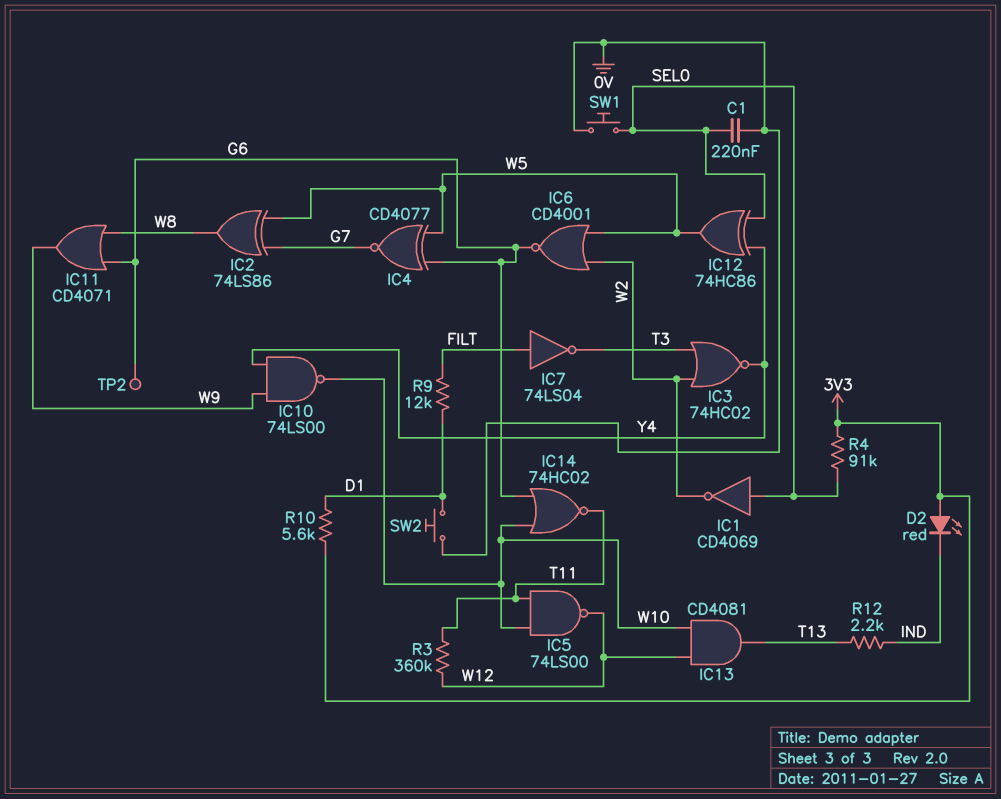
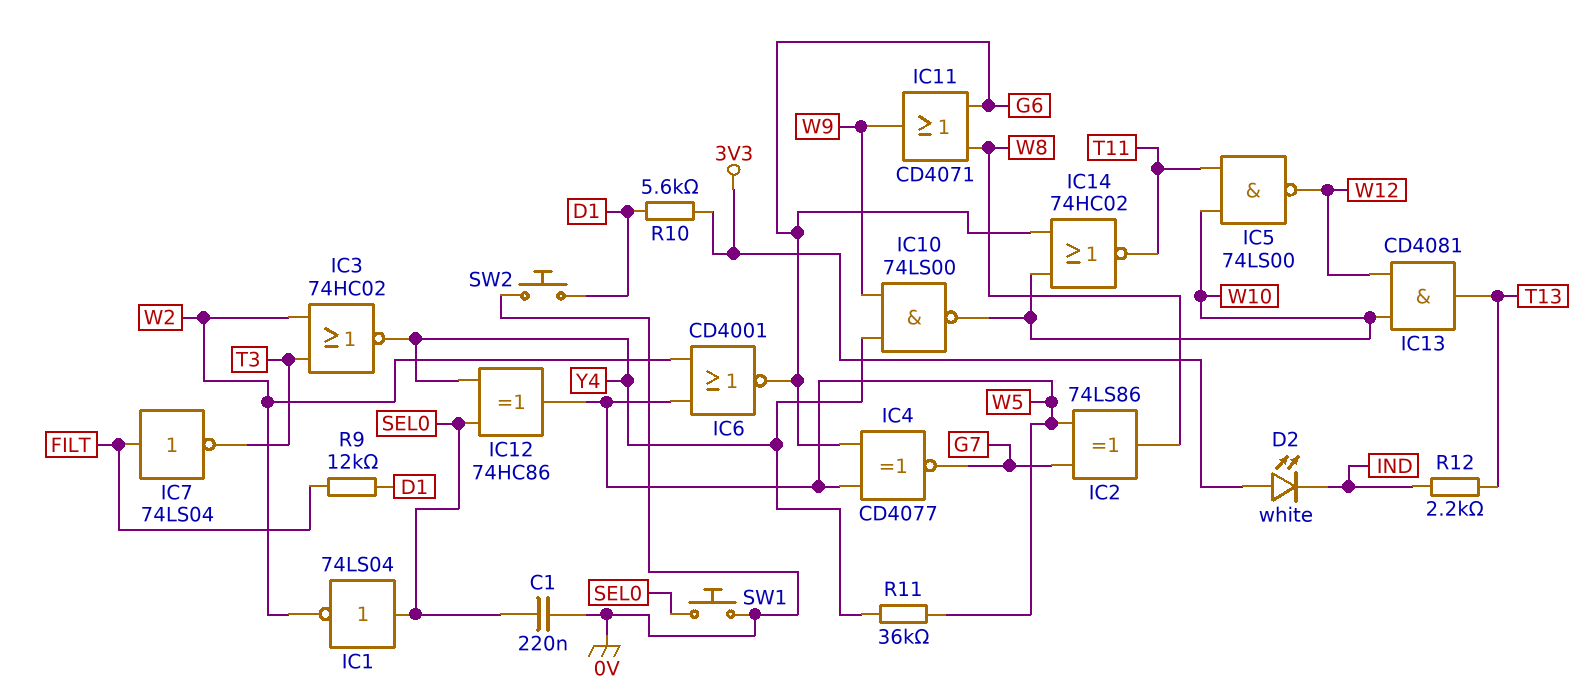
D2: LED red (A 3V3, K IND) -> LED white (A 3V3, K IND)
IC1: NOT CD4069 (in SEL0, out W2) -> NOT 74LS04 (in SEL0, out W2)
R3: 360k (T11, W12) -> none
R4: 91k (3V3, SEL0) -> none
R11: none -> 36k (W5, Y4)
TP2: test point (G6) -> none

